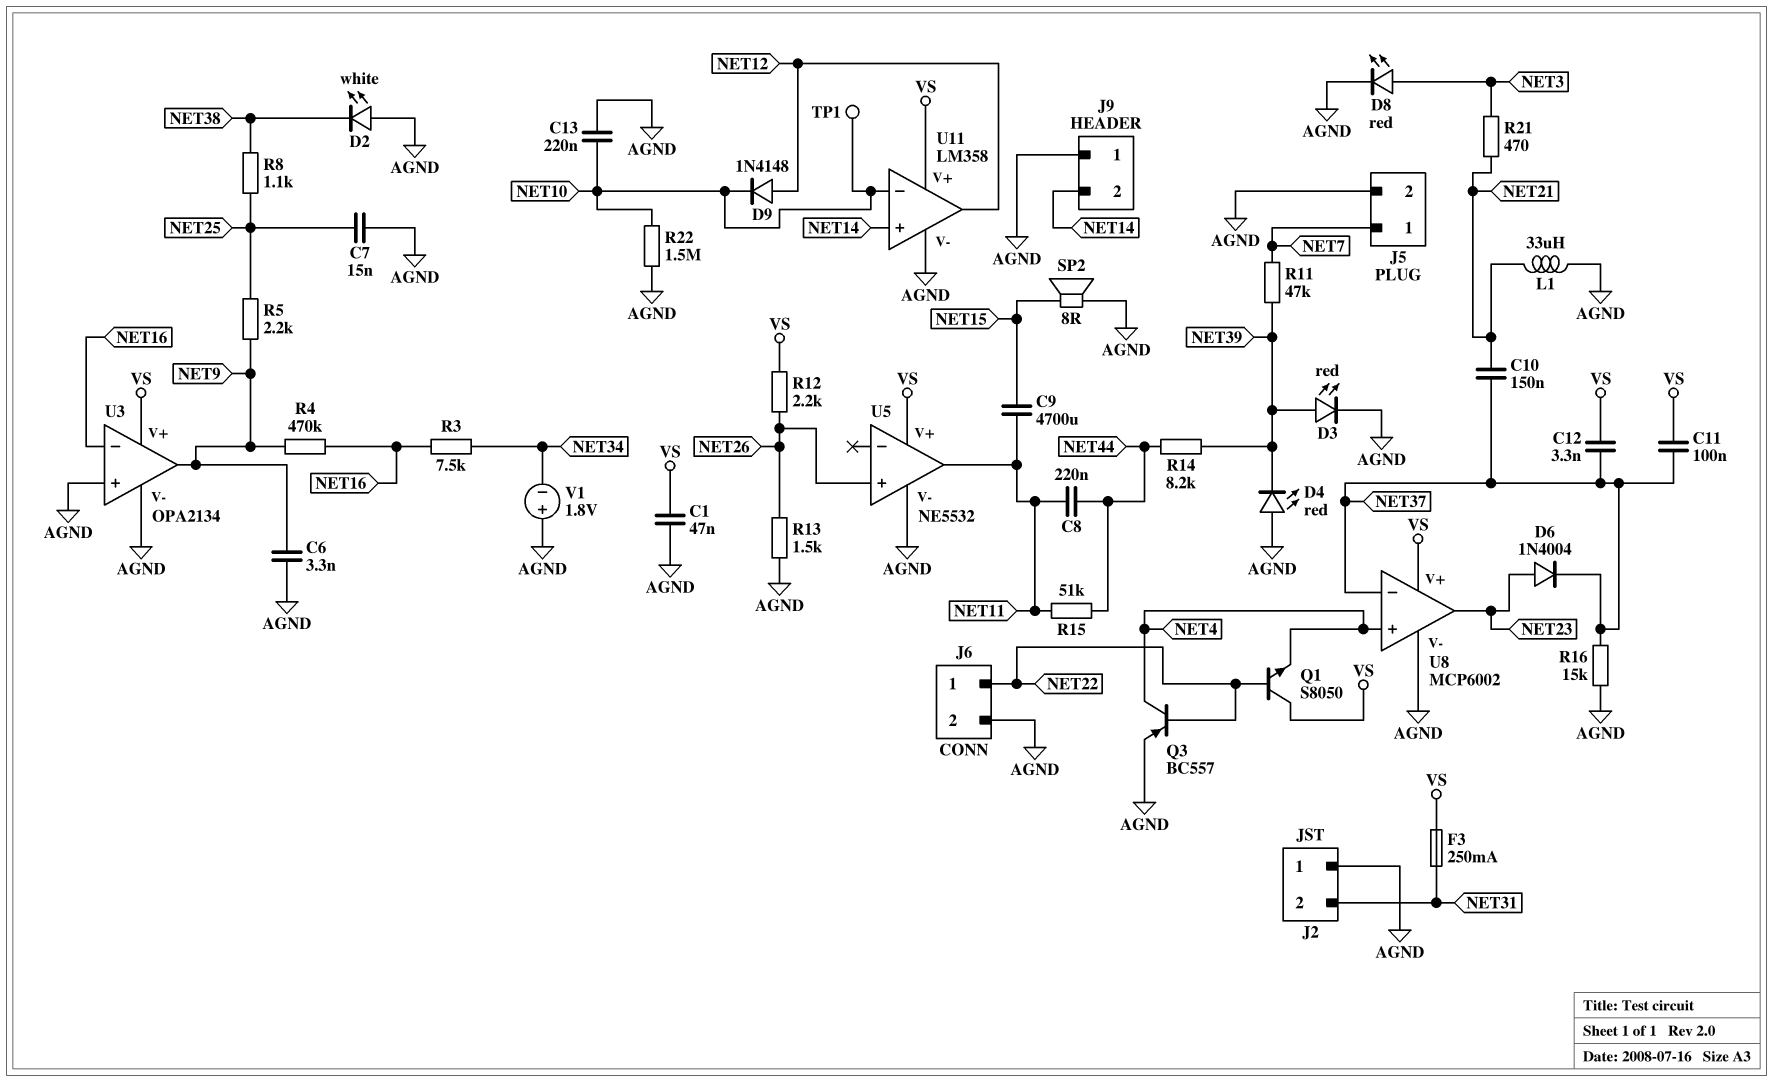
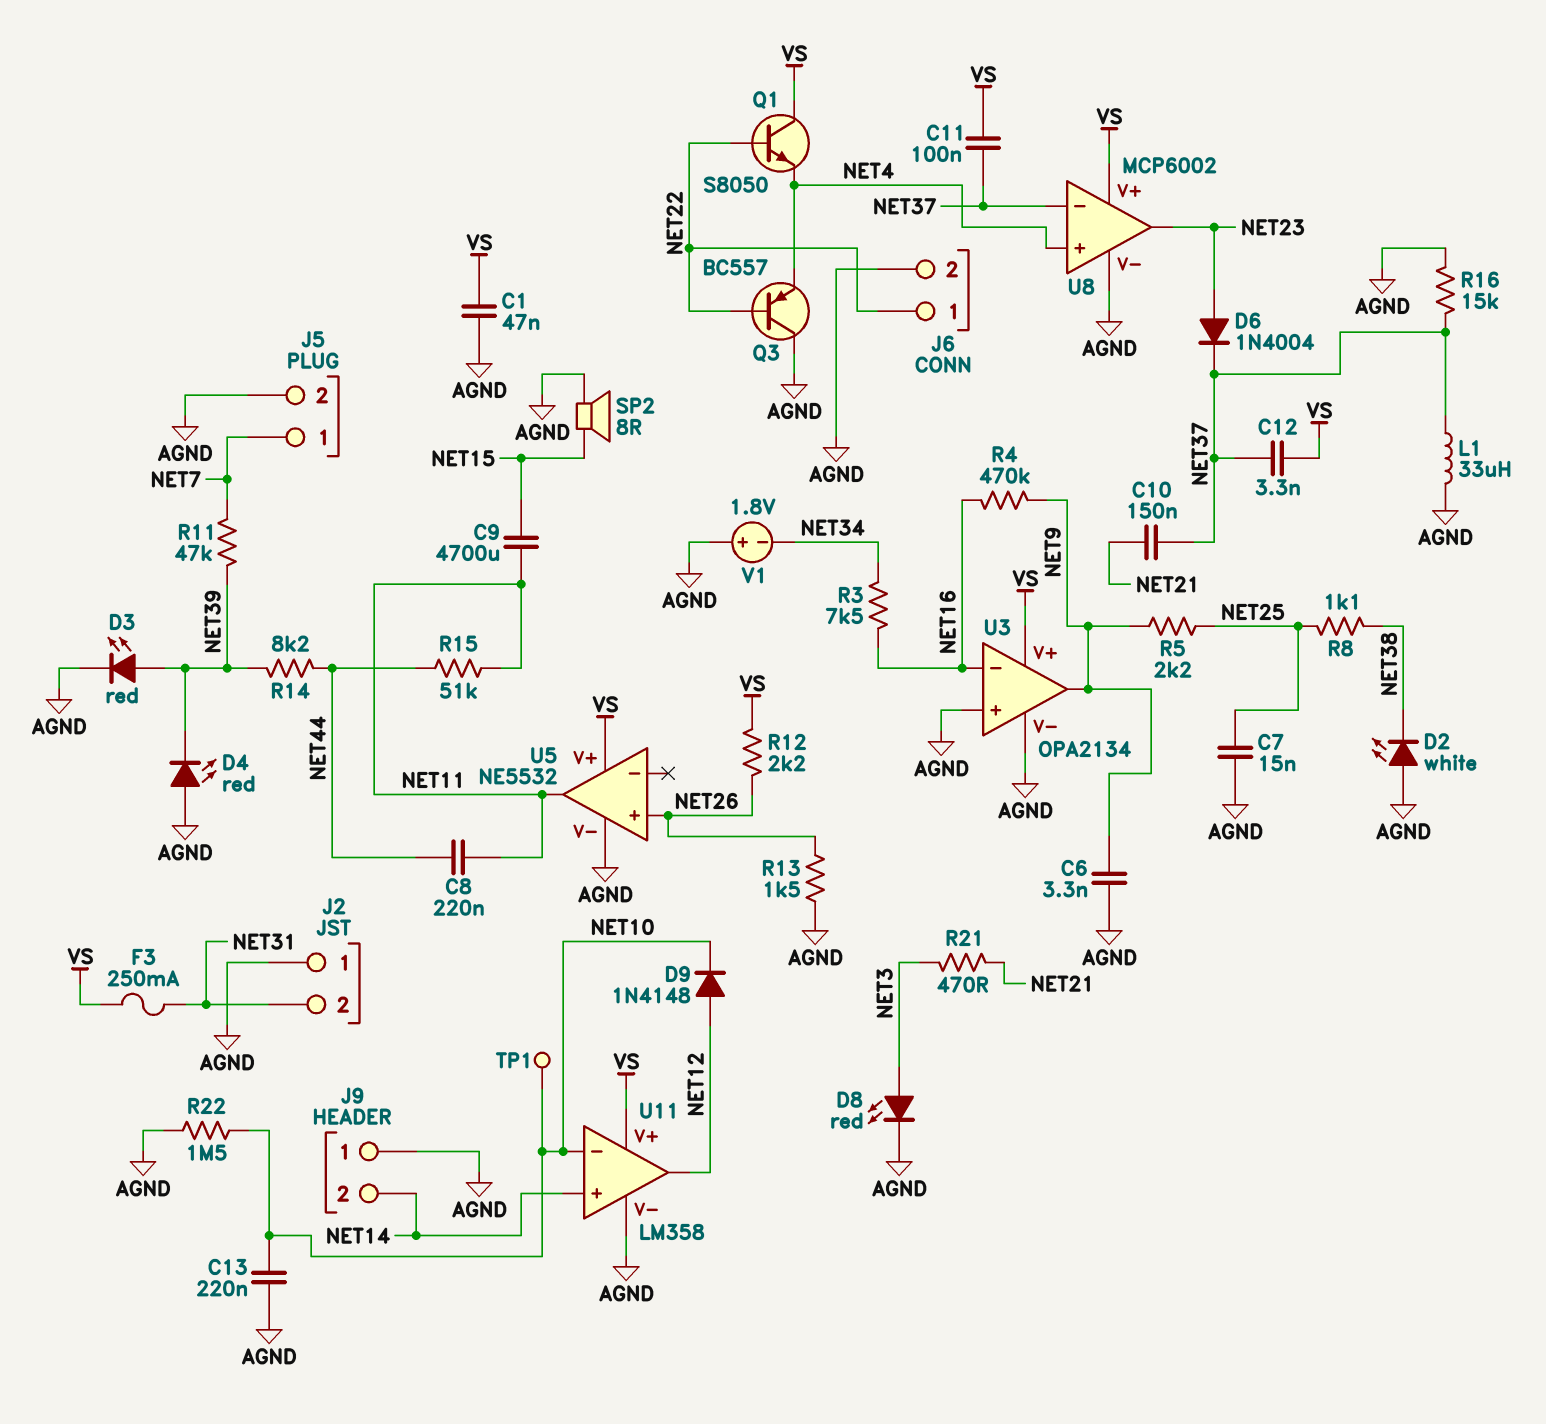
L1: 33uH (AGND, NET21) -> 33uH (AGND, NET37)
Q3: PNP BC557 (B NET22, C NET4, E AGND) -> PNP BC557 (B NET22, C AGND, E NET4)

